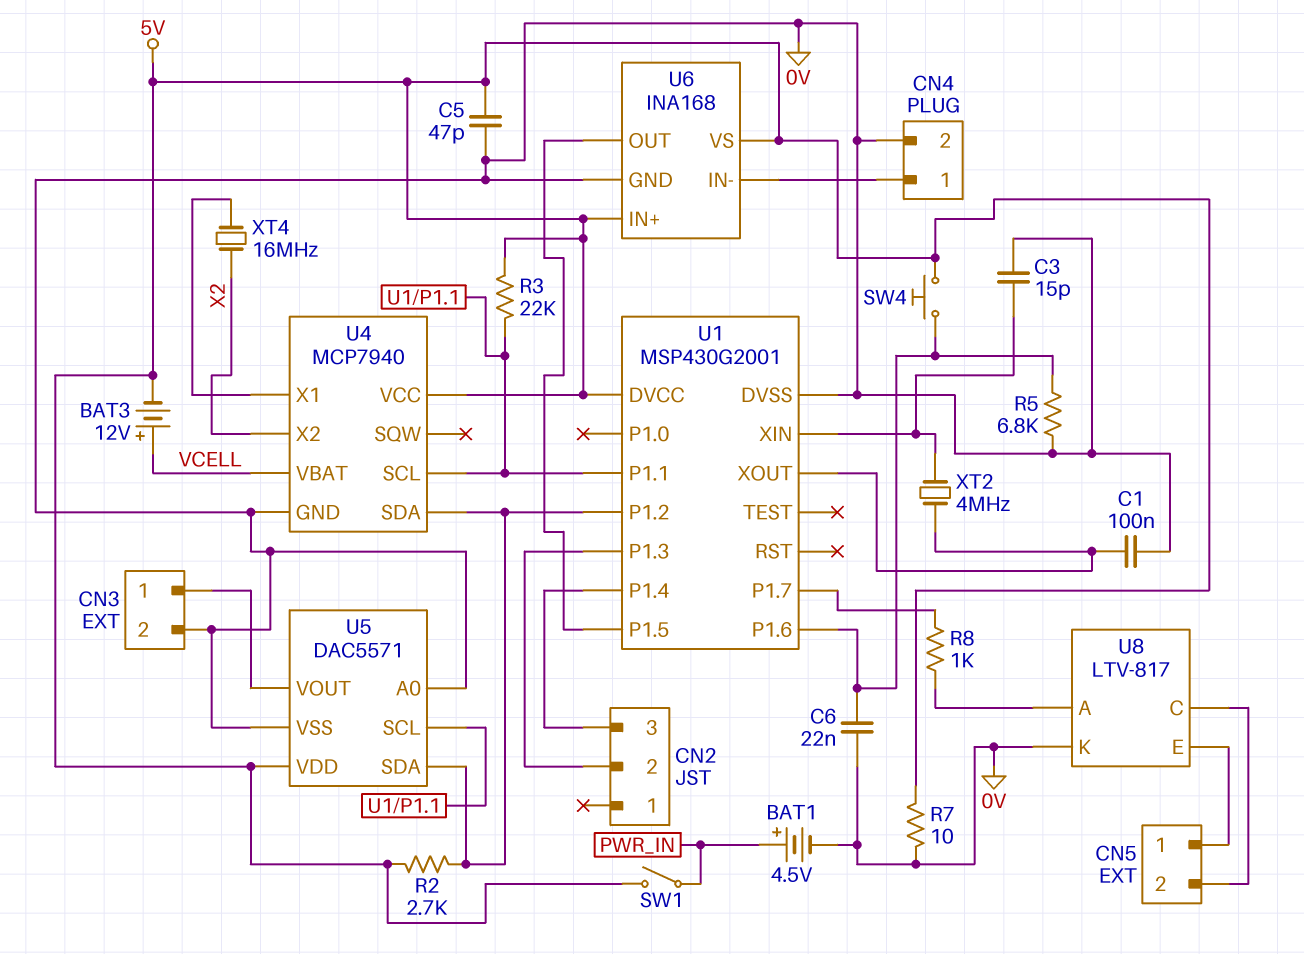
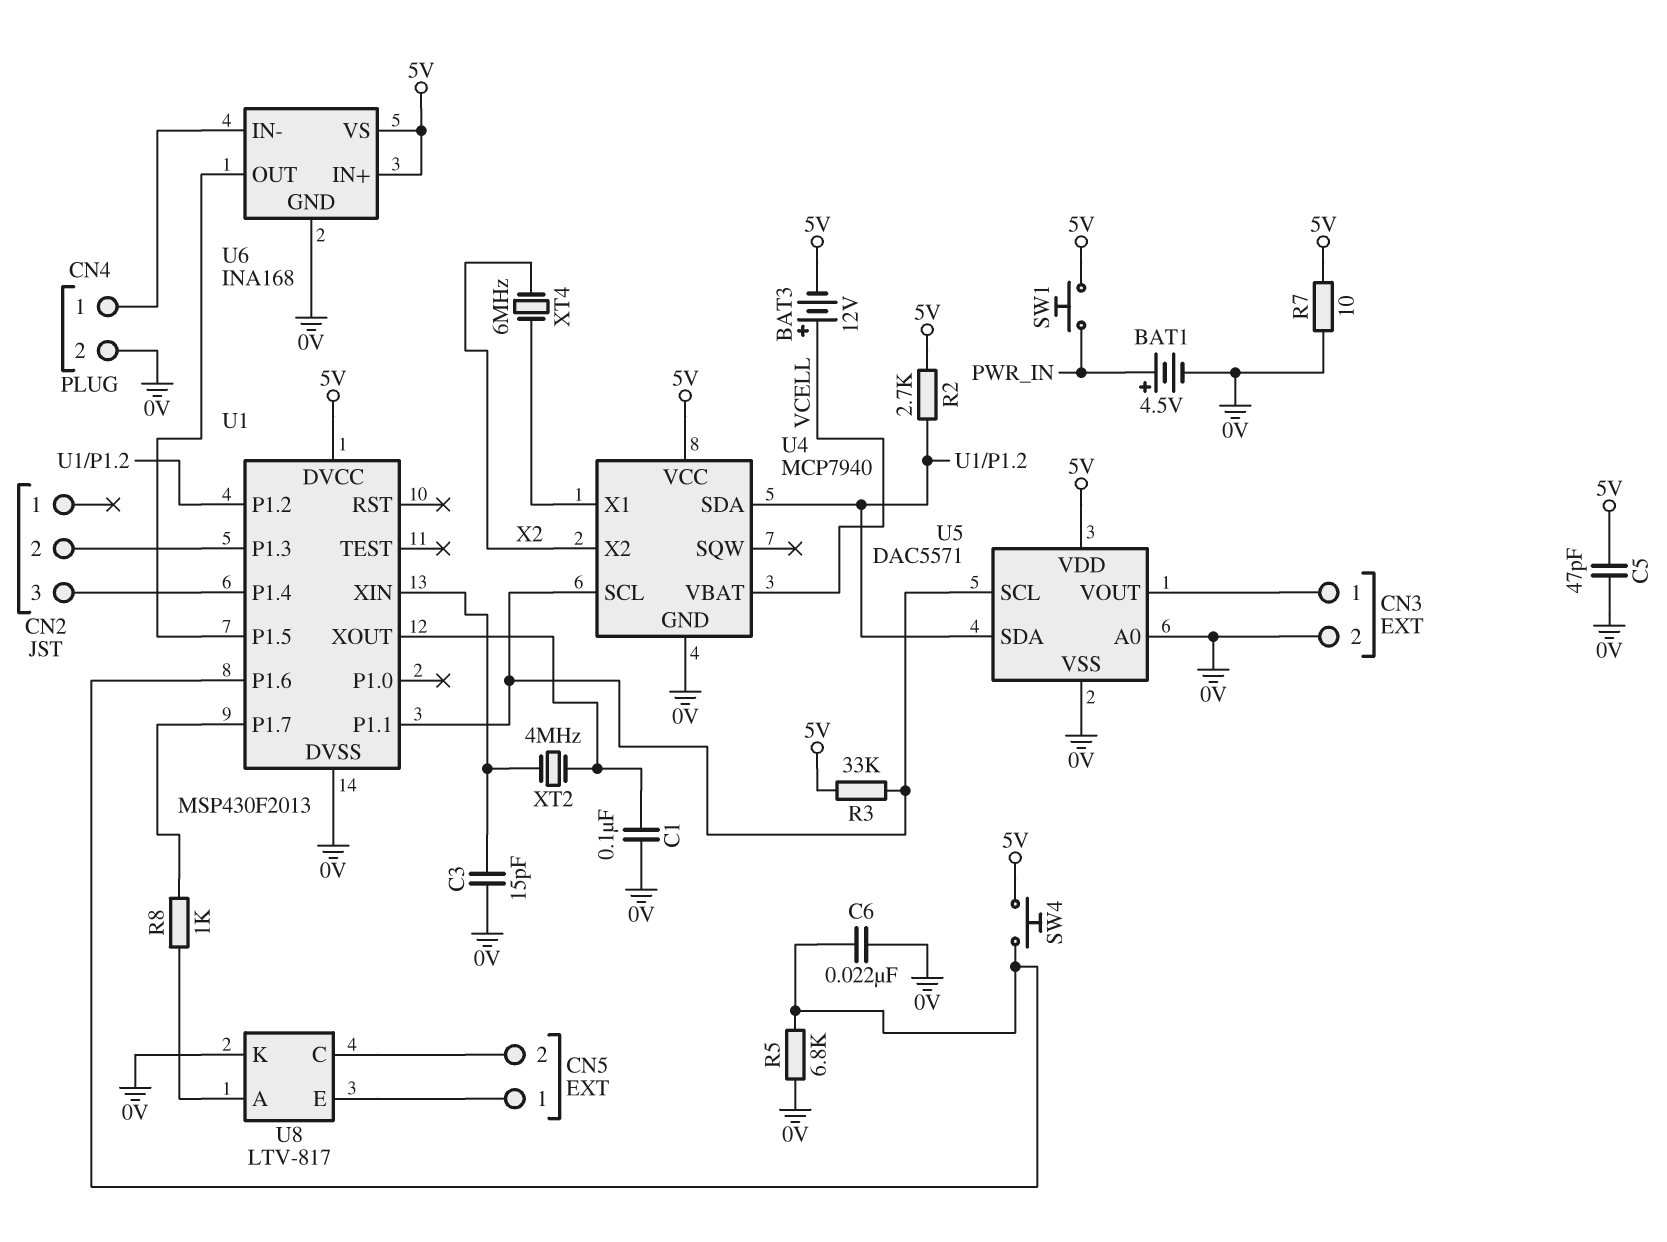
R3: 22k (5V, U1/P1.1) -> 33k (5V, U1/P1.1)
SW1: switch (5V, PWR_IN) -> button (5V, PWR_IN)
U1: MSP430G2001 -> MSP430F2013
XT4: 16MHz (U4/X1, X2) -> 6MHz (U4/X1, X2)

